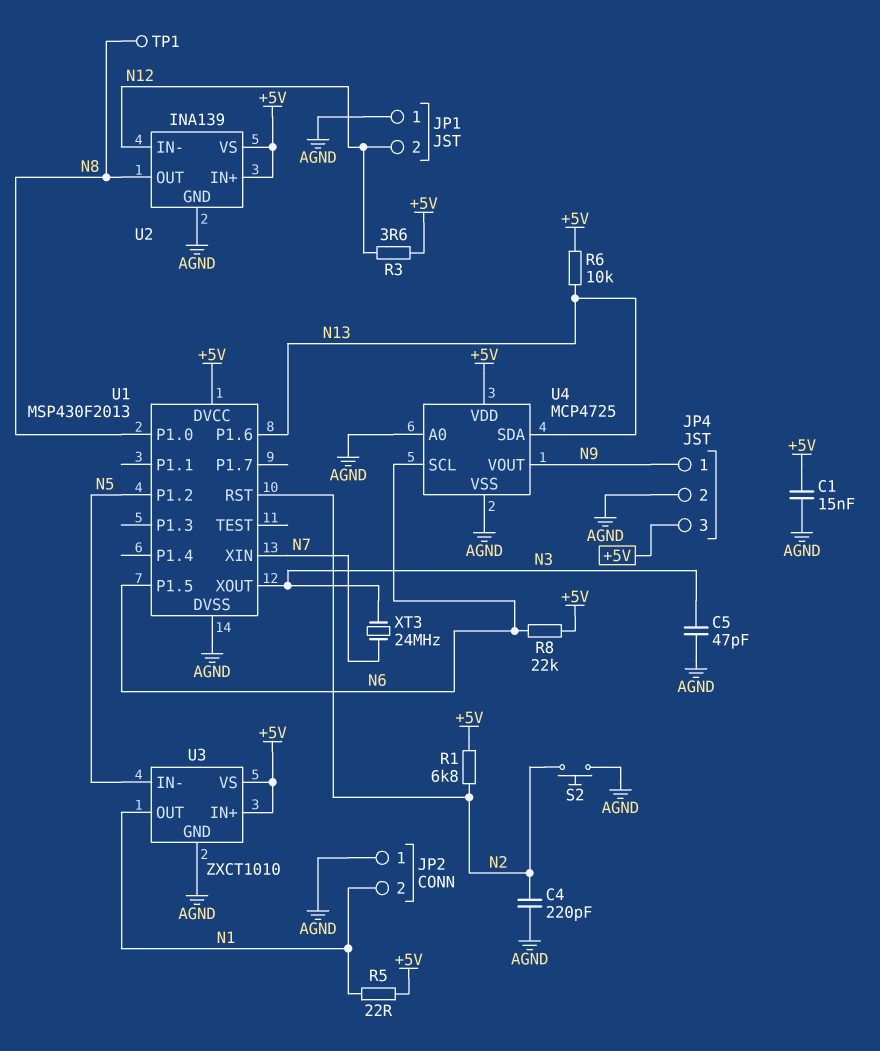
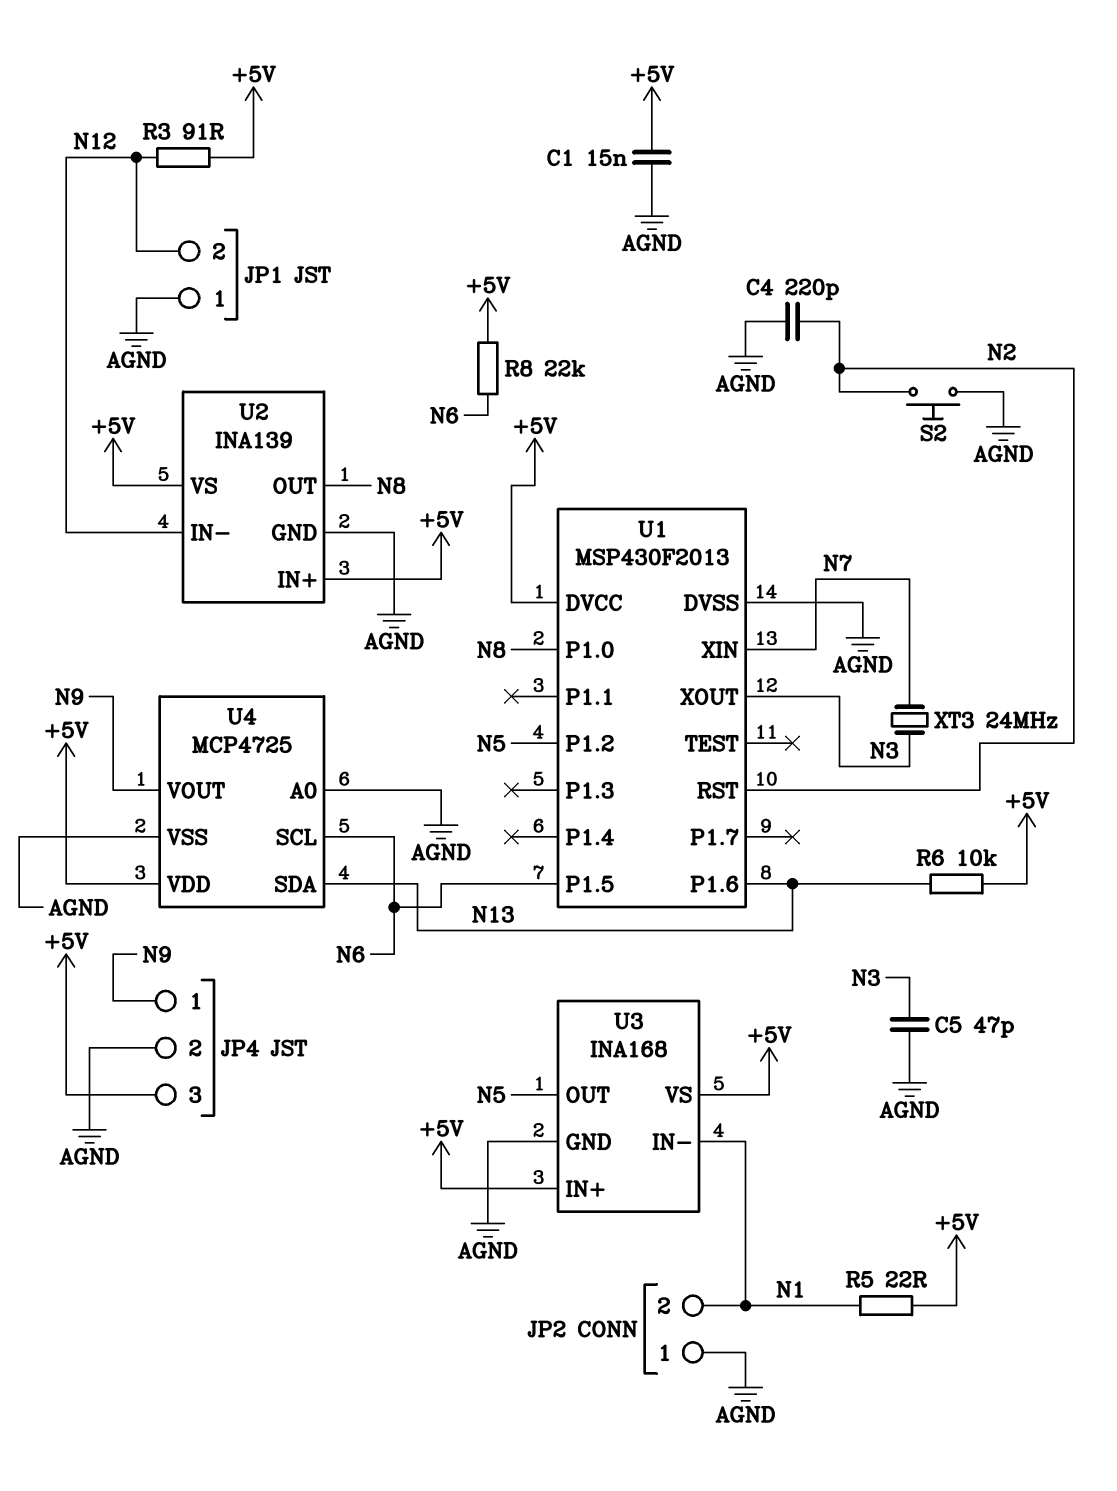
R1: 6.8k (+5V, N2) -> none
R3: 3.6 (+5V, N12) -> 91 (+5V, N12)
TP1: test point (N8) -> none
U3: ZXCT1010 -> INA168
U3 pin IN-: N5 -> N1
U3 pin OUT: N1 -> N5

